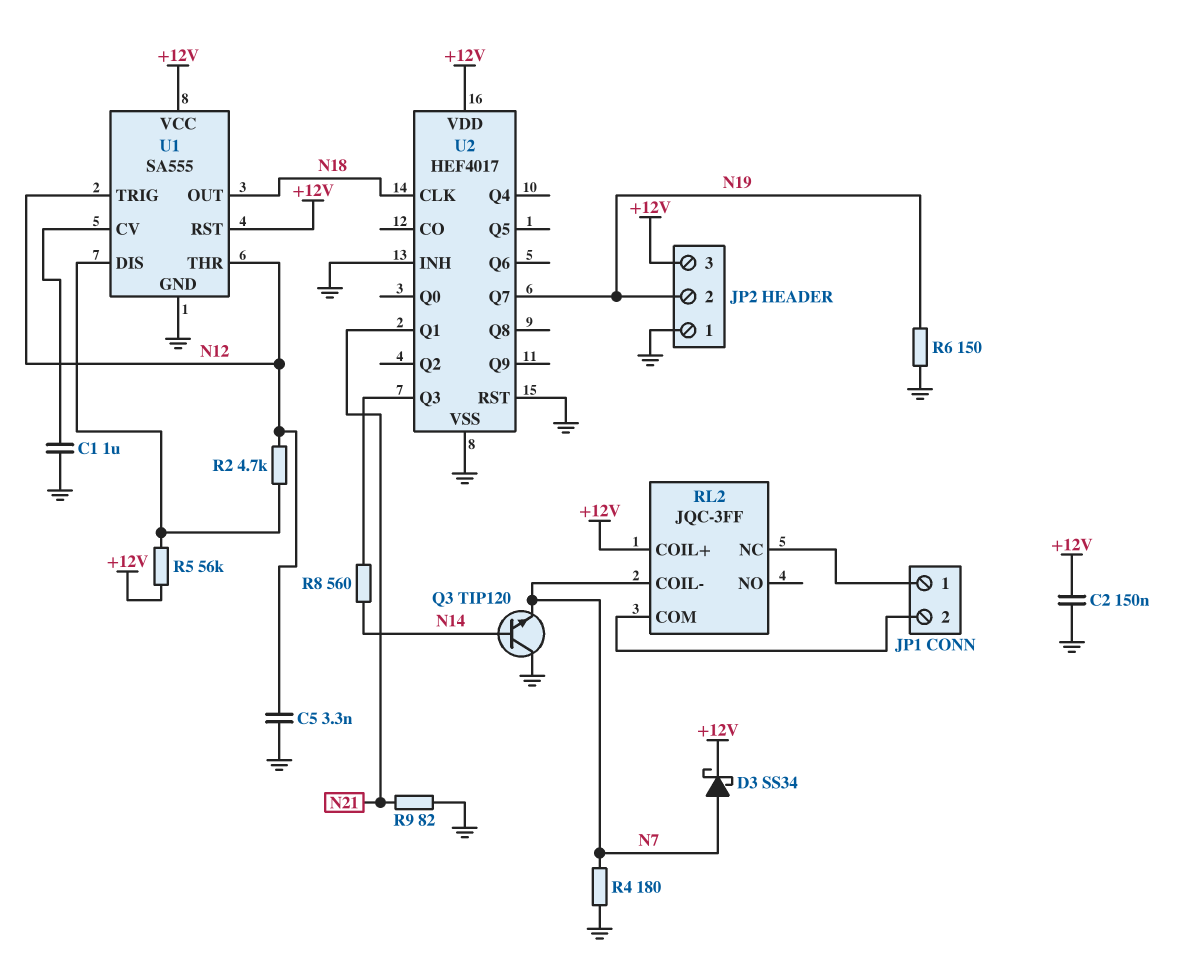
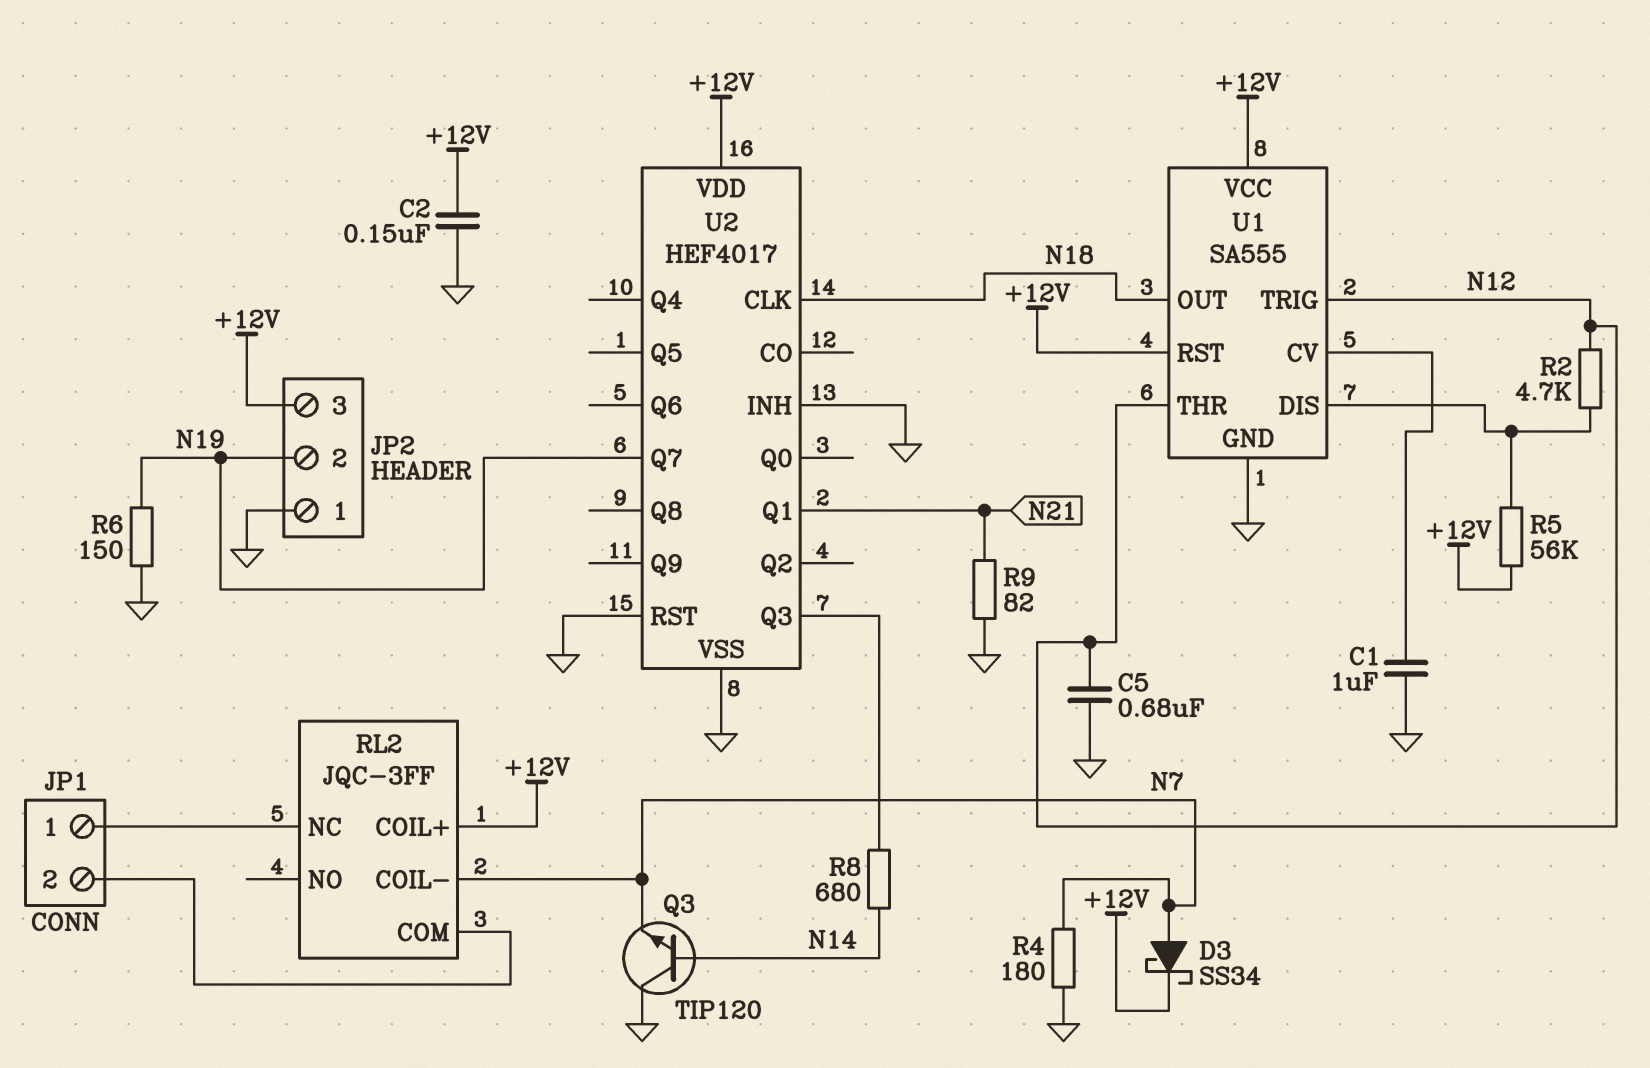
C5: 3.3nF (GND, N12) -> 680nF (GND, N12)
R8: 560 (N14, U2/Q3) -> 680 (N14, U2/Q3)

